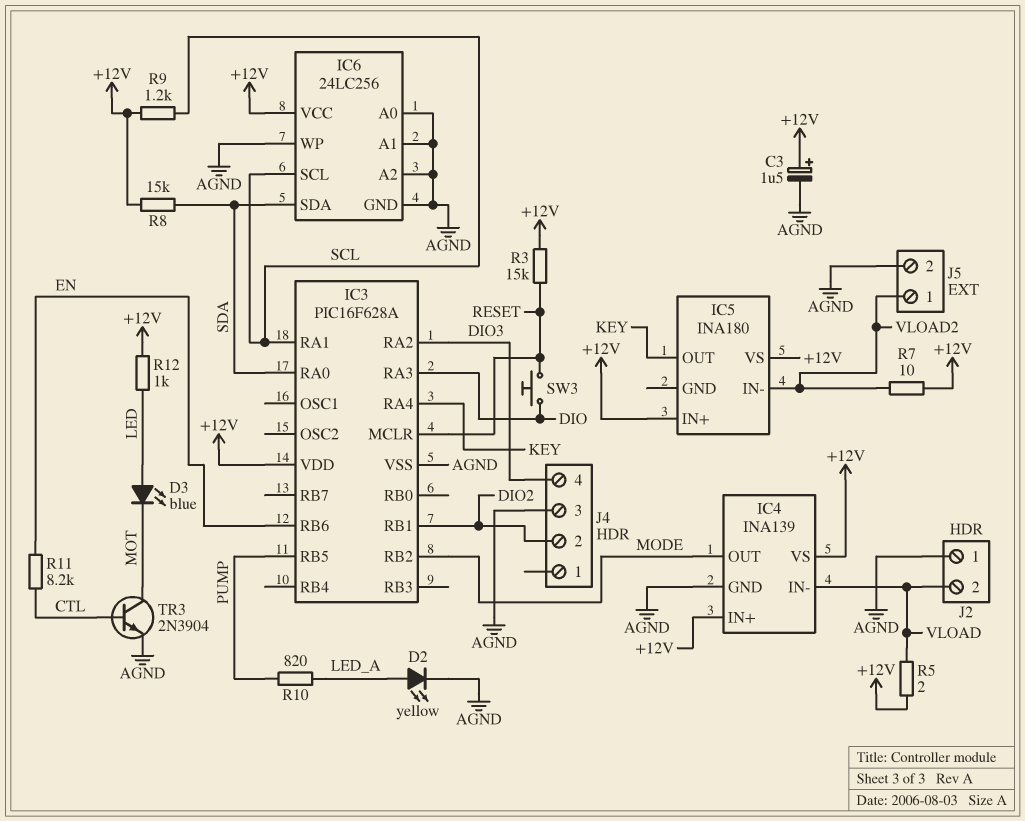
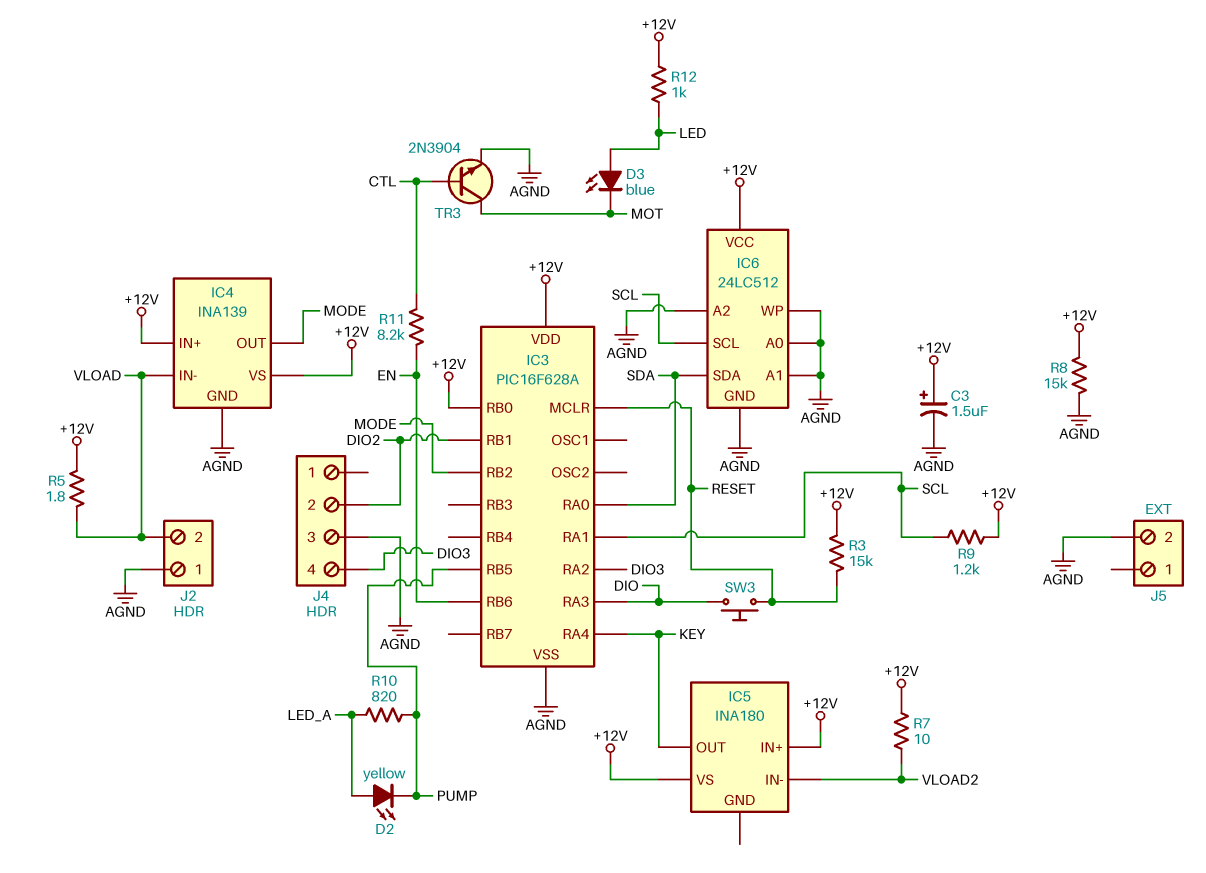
D2: LED yellow (A LED_A, K AGND) -> LED yellow (A LED_A, K PUMP)
IC3 pin RB0: none -> +12V
IC6: 24LC256 -> 24LC512
J5 pin 1: VLOAD2 -> none
R5: 2 (+12V, VLOAD) -> 1.8 (+12V, VLOAD)
R8: 15k (+12V, SDA) -> 15k (+12V, AGND)

